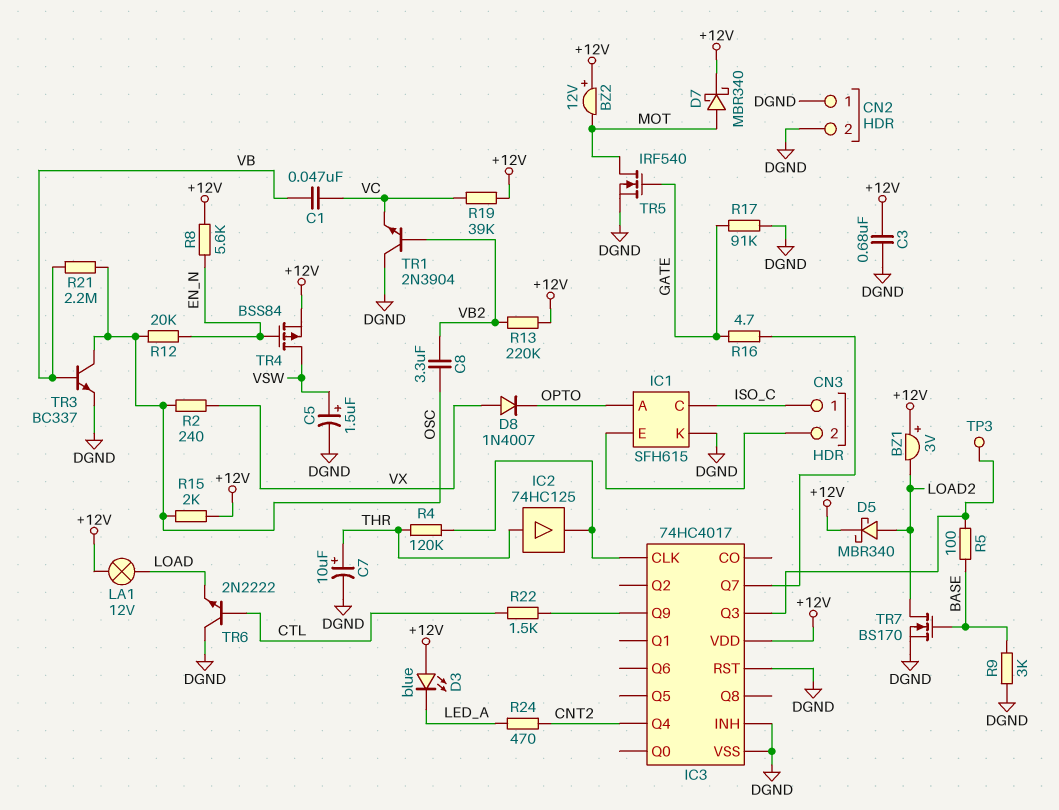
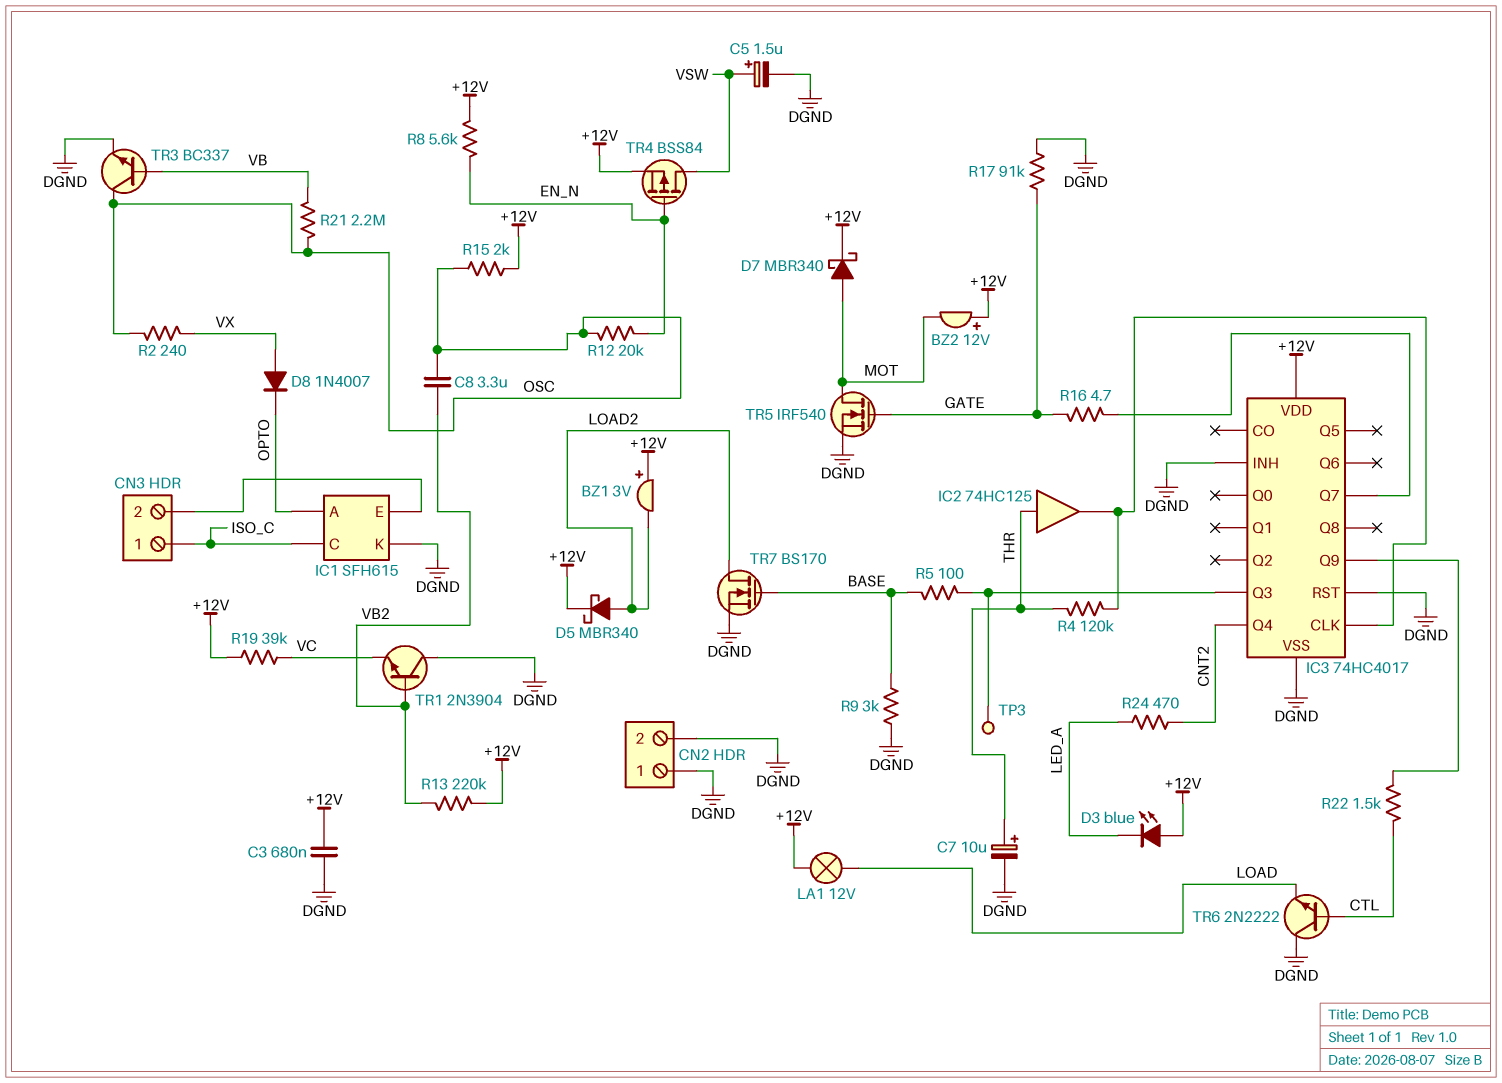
C1: 47nF (VB, VC) -> none

